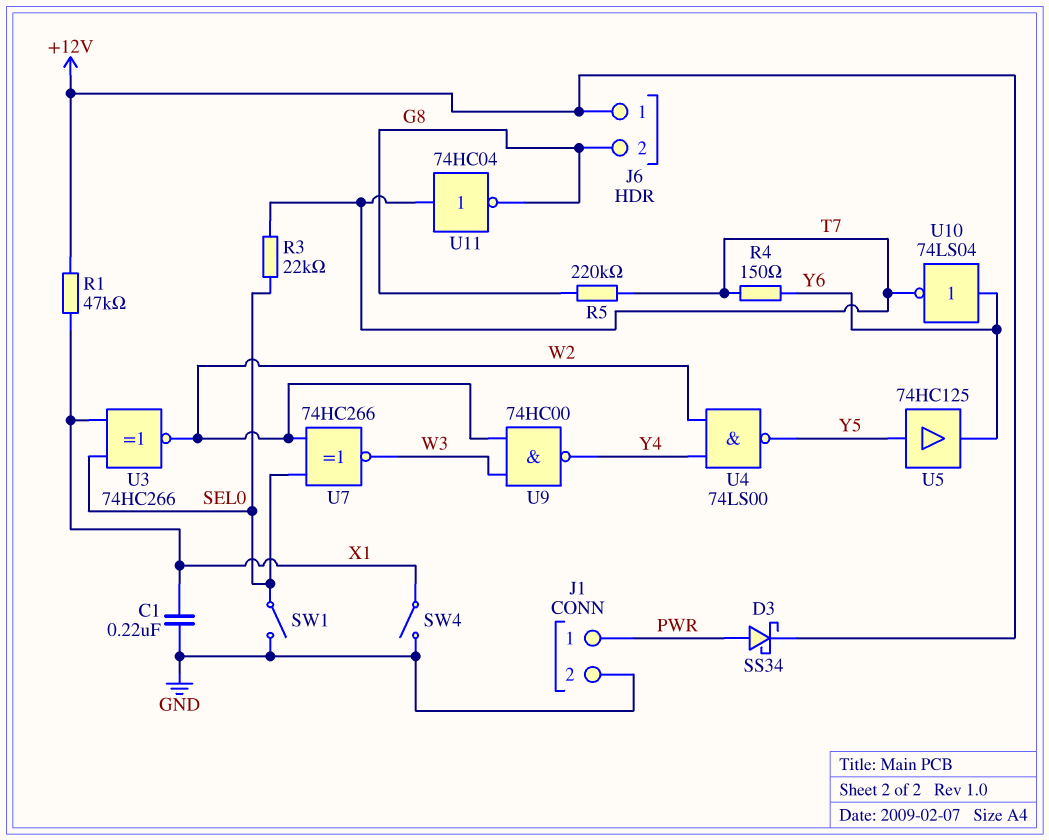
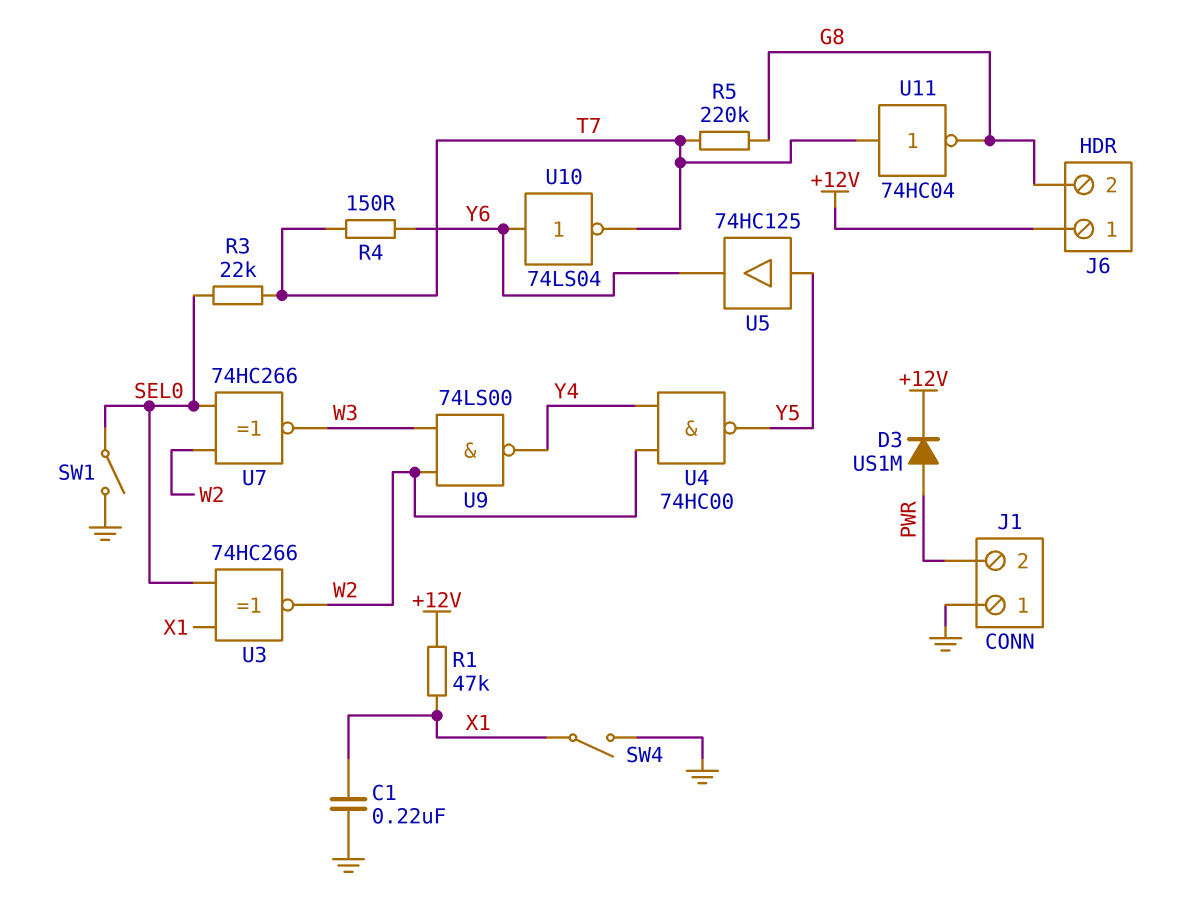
D3: schottky SS34 (A PWR, K +12V) -> diode US1M (A PWR, K +12V)
J1 pin 1: PWR -> GND
J1 pin 2: GND -> PWR
U4: NAND 74LS00 (in W2, in Y4, out Y5) -> NAND 74HC00 (in W2, in Y4, out Y5)
U9: NAND 74HC00 (in W2, in W3, out Y4) -> NAND 74LS00 (in W2, in W3, out Y4)

